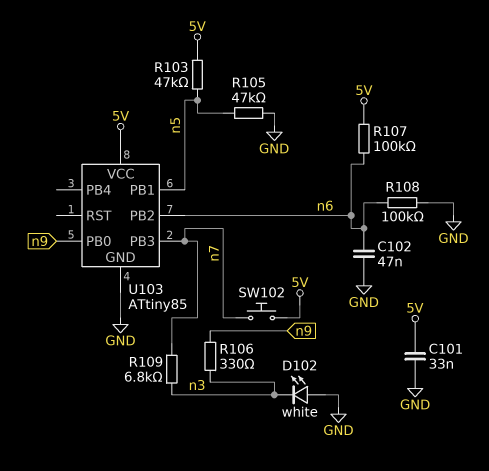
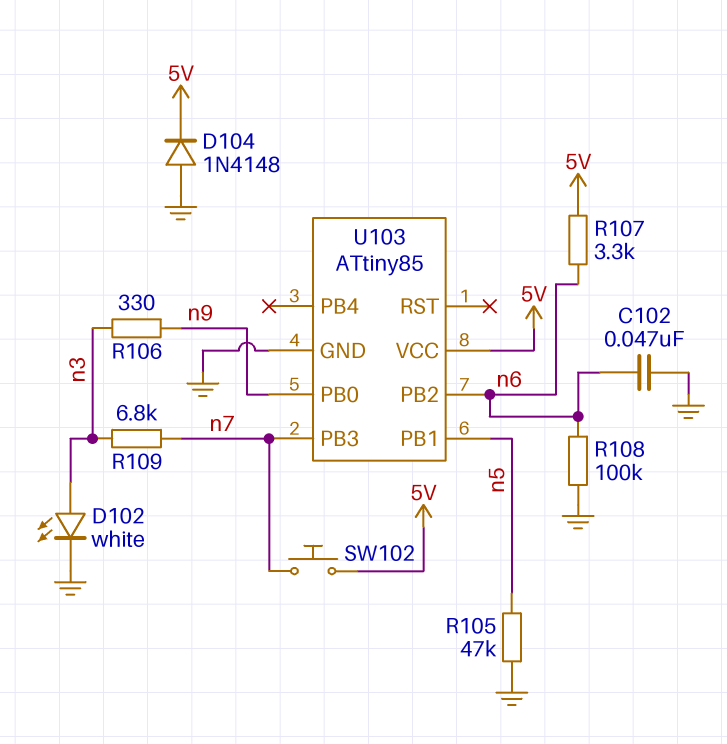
C101: 33nF (5V, GND) -> none
D102: LED white (A GND, K n3) -> LED white (A n3, K GND)
D104: none -> diode 1N4148 (A GND, K 5V)
R103: 47k (5V, n5) -> none
R107: 100k (5V, n6) -> 3.3k (5V, n6)

